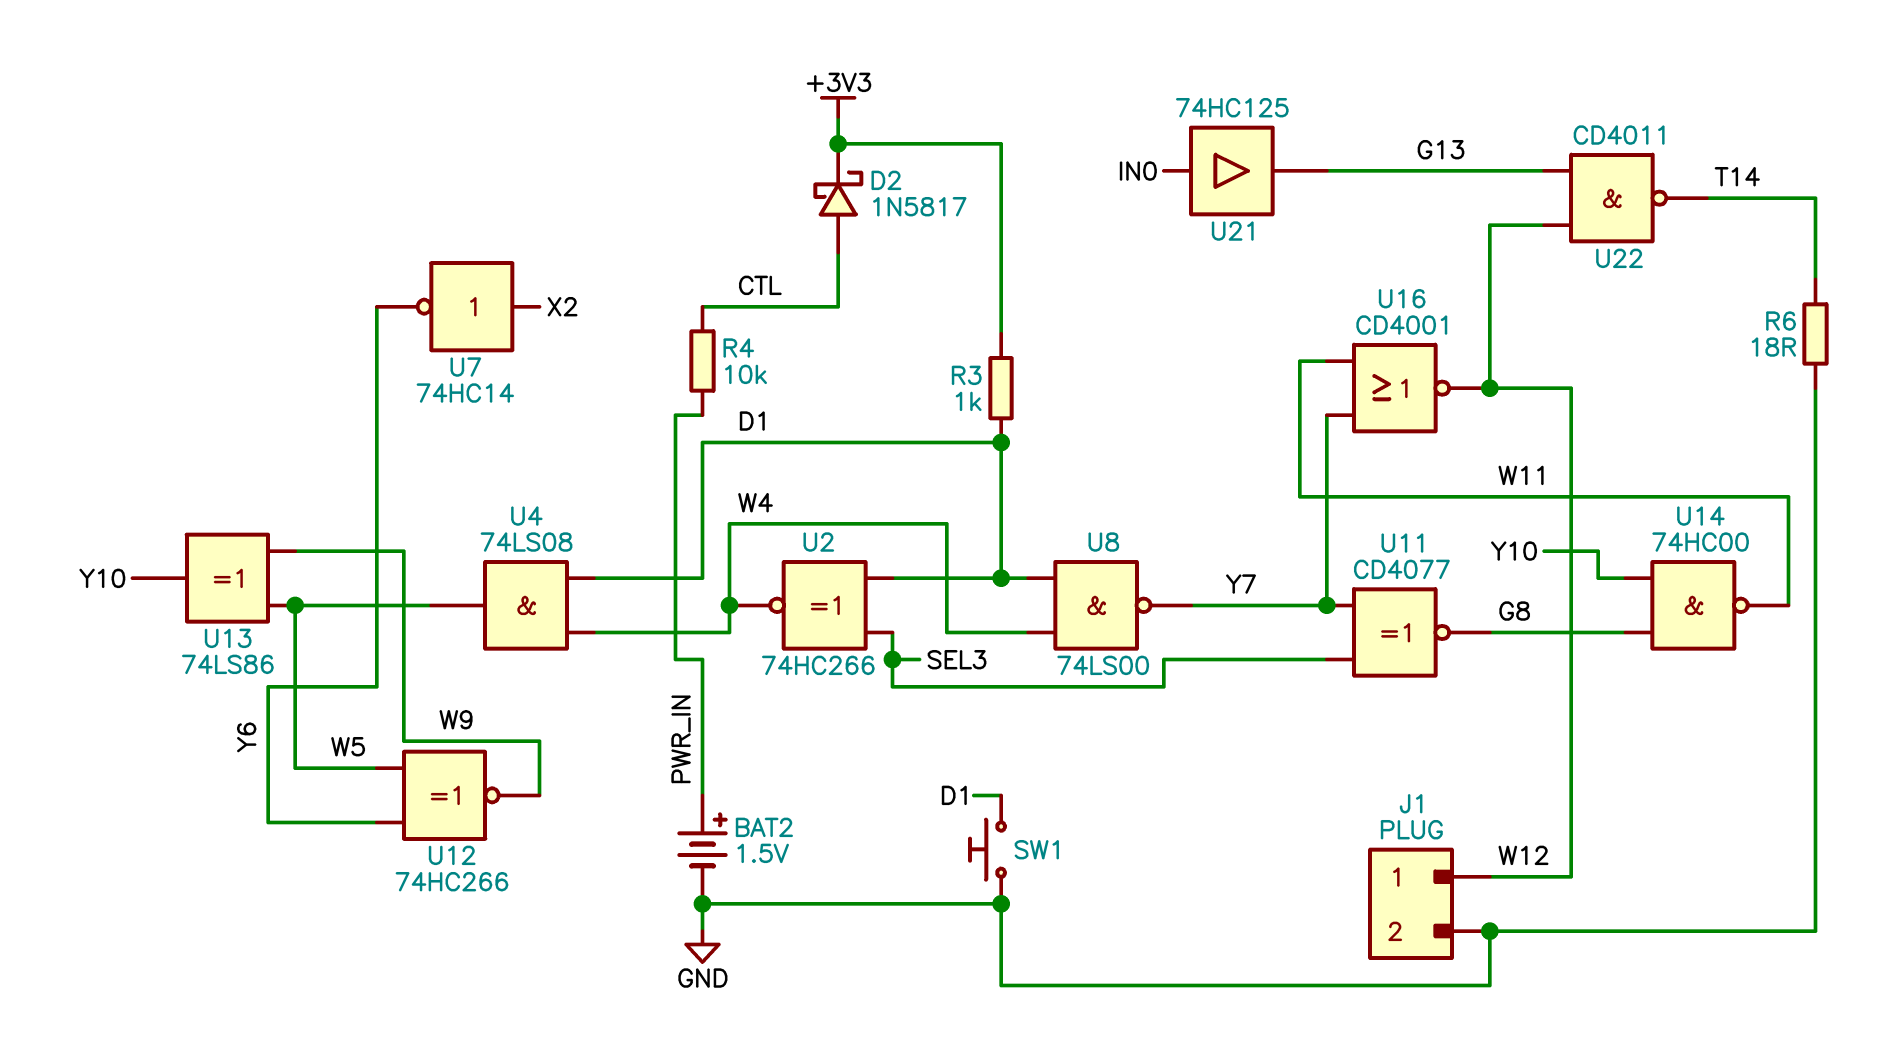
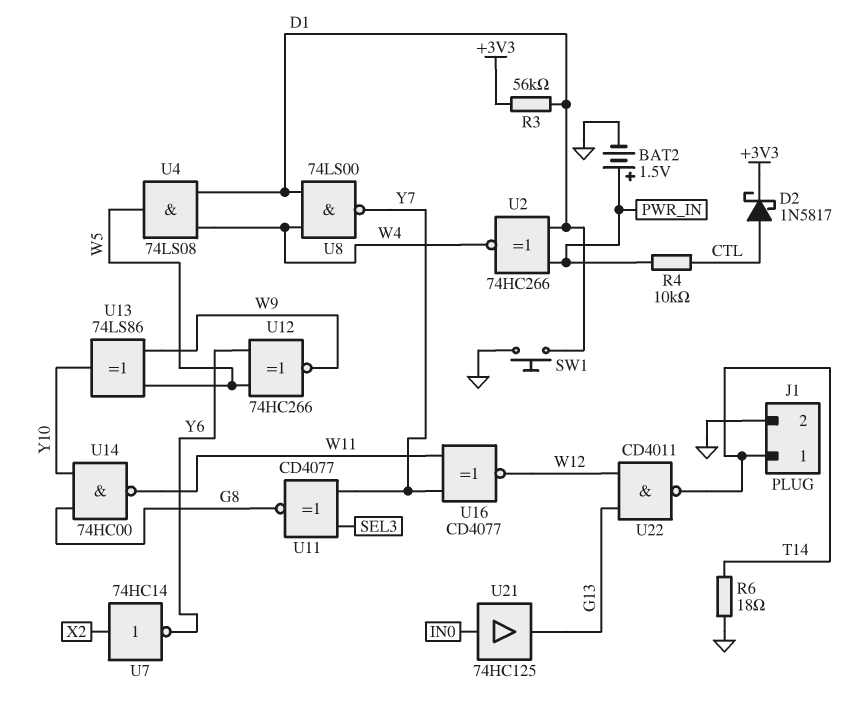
J1 pin 1: W12 -> T14
R3: 1k (+3V3, D1) -> 56k (+3V3, D1)
U2: XNOR 74HC266 (in D1, in SEL3, out W4) -> XNOR 74HC266 (in D1, in PWR_IN, out W4)
U16: NOR CD4001 (in W11, in Y7, out W12) -> XNOR CD4077 (in W11, in Y7, out W12)

